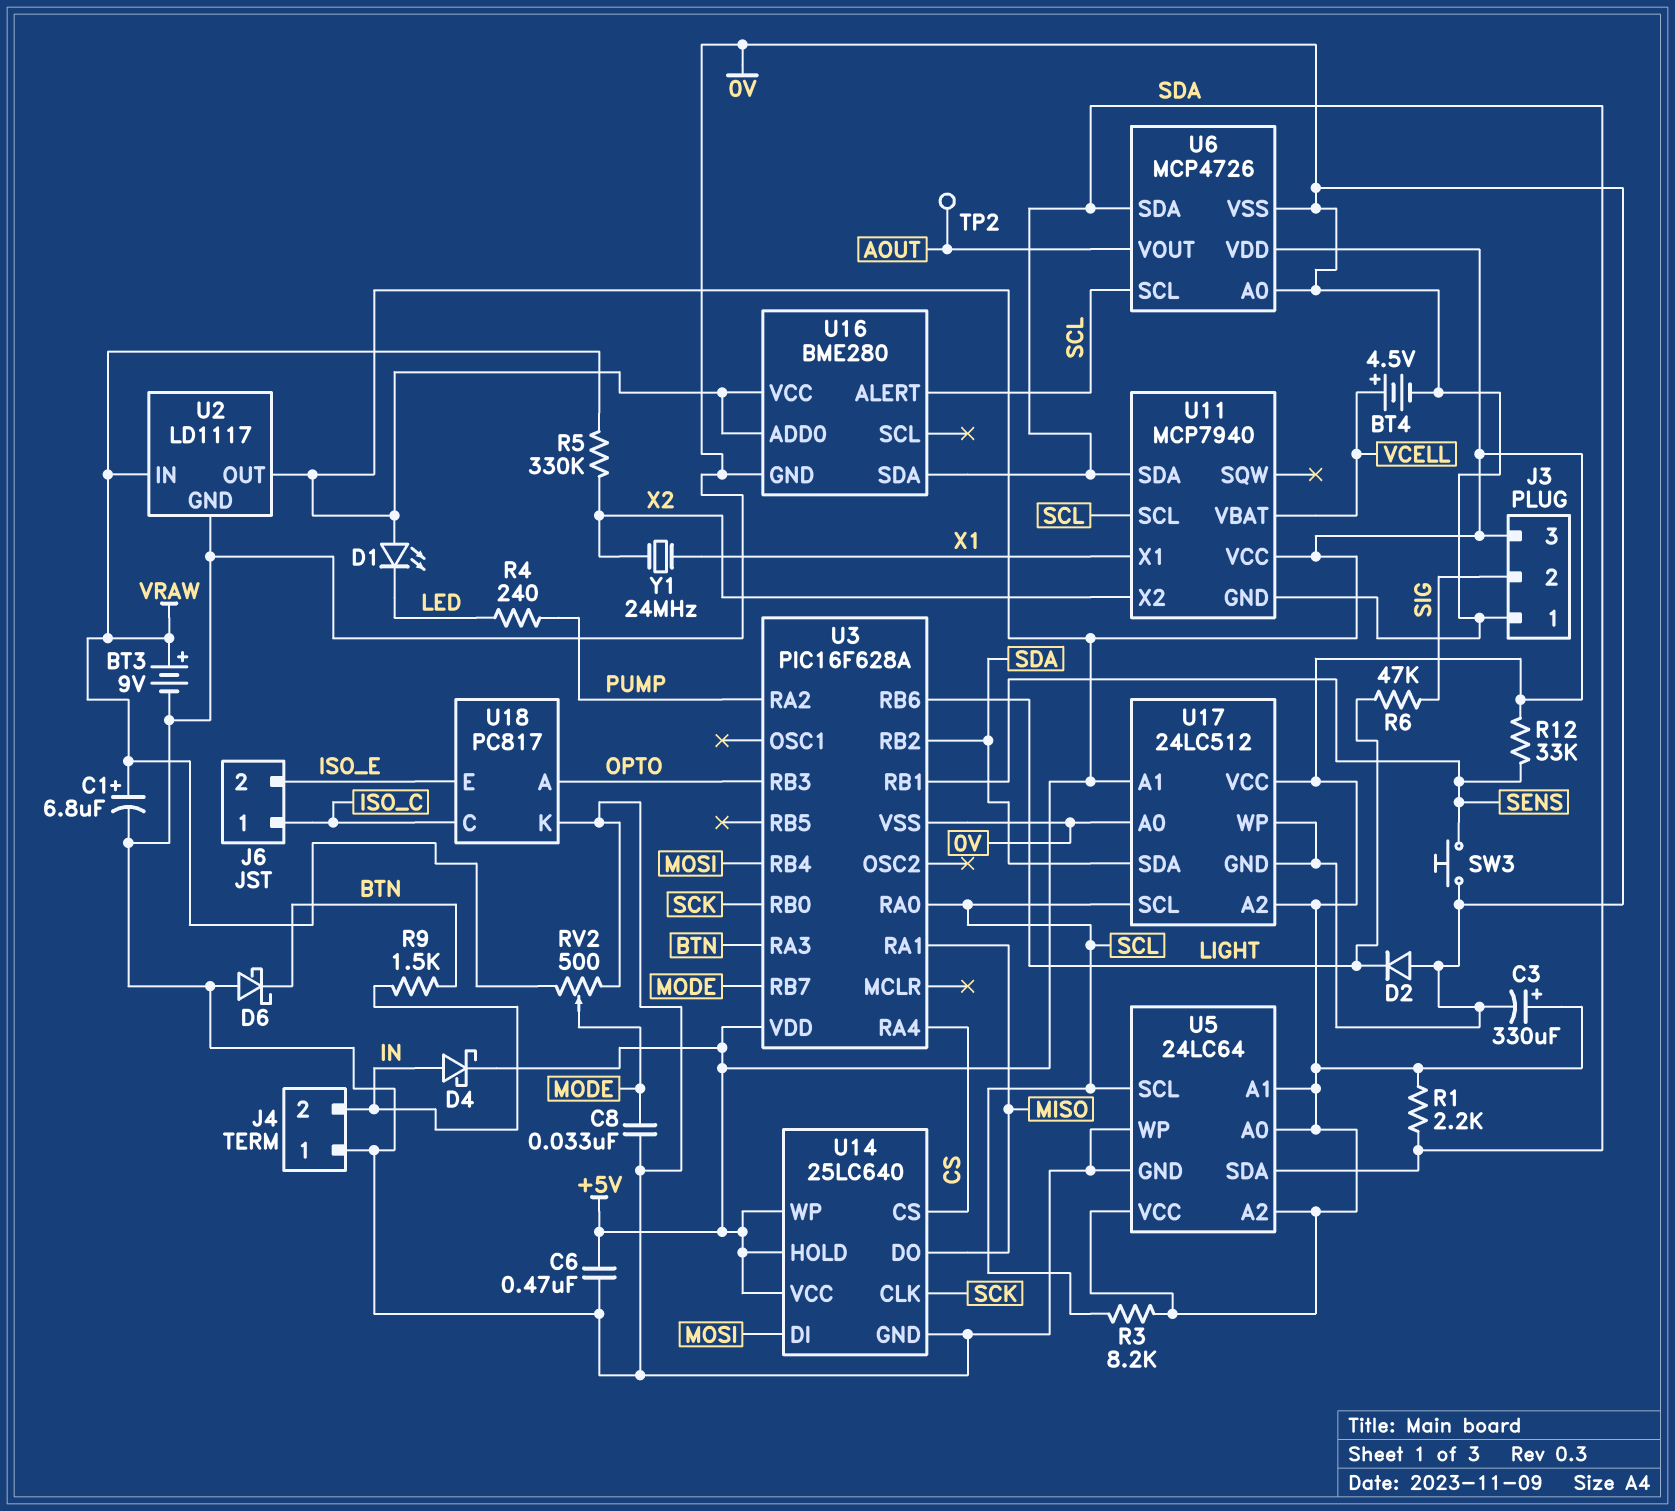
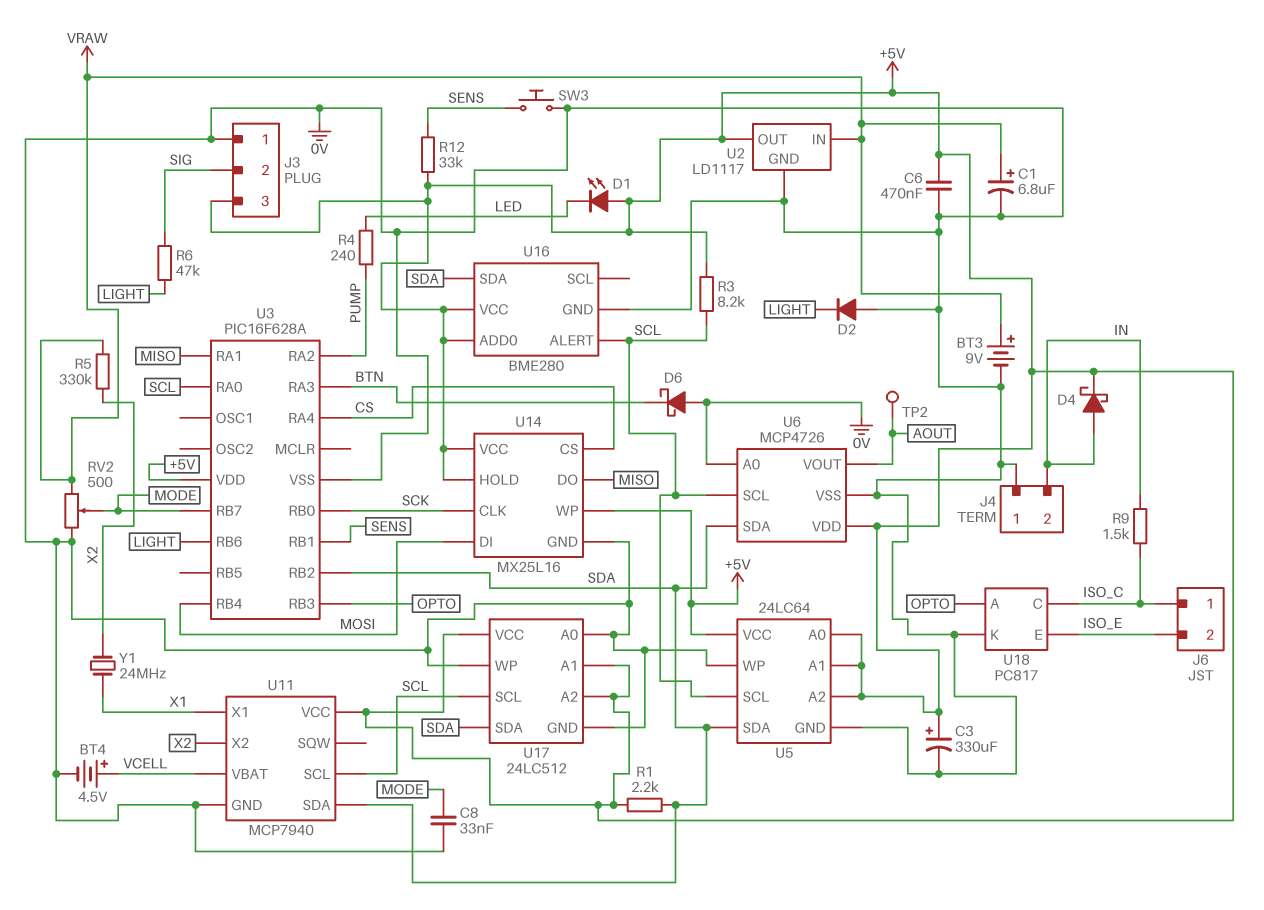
R9: 1.5k (BTN, IN) -> 1.5k (IN, ISO_C)
U14: 25LC640 -> MX25L16

